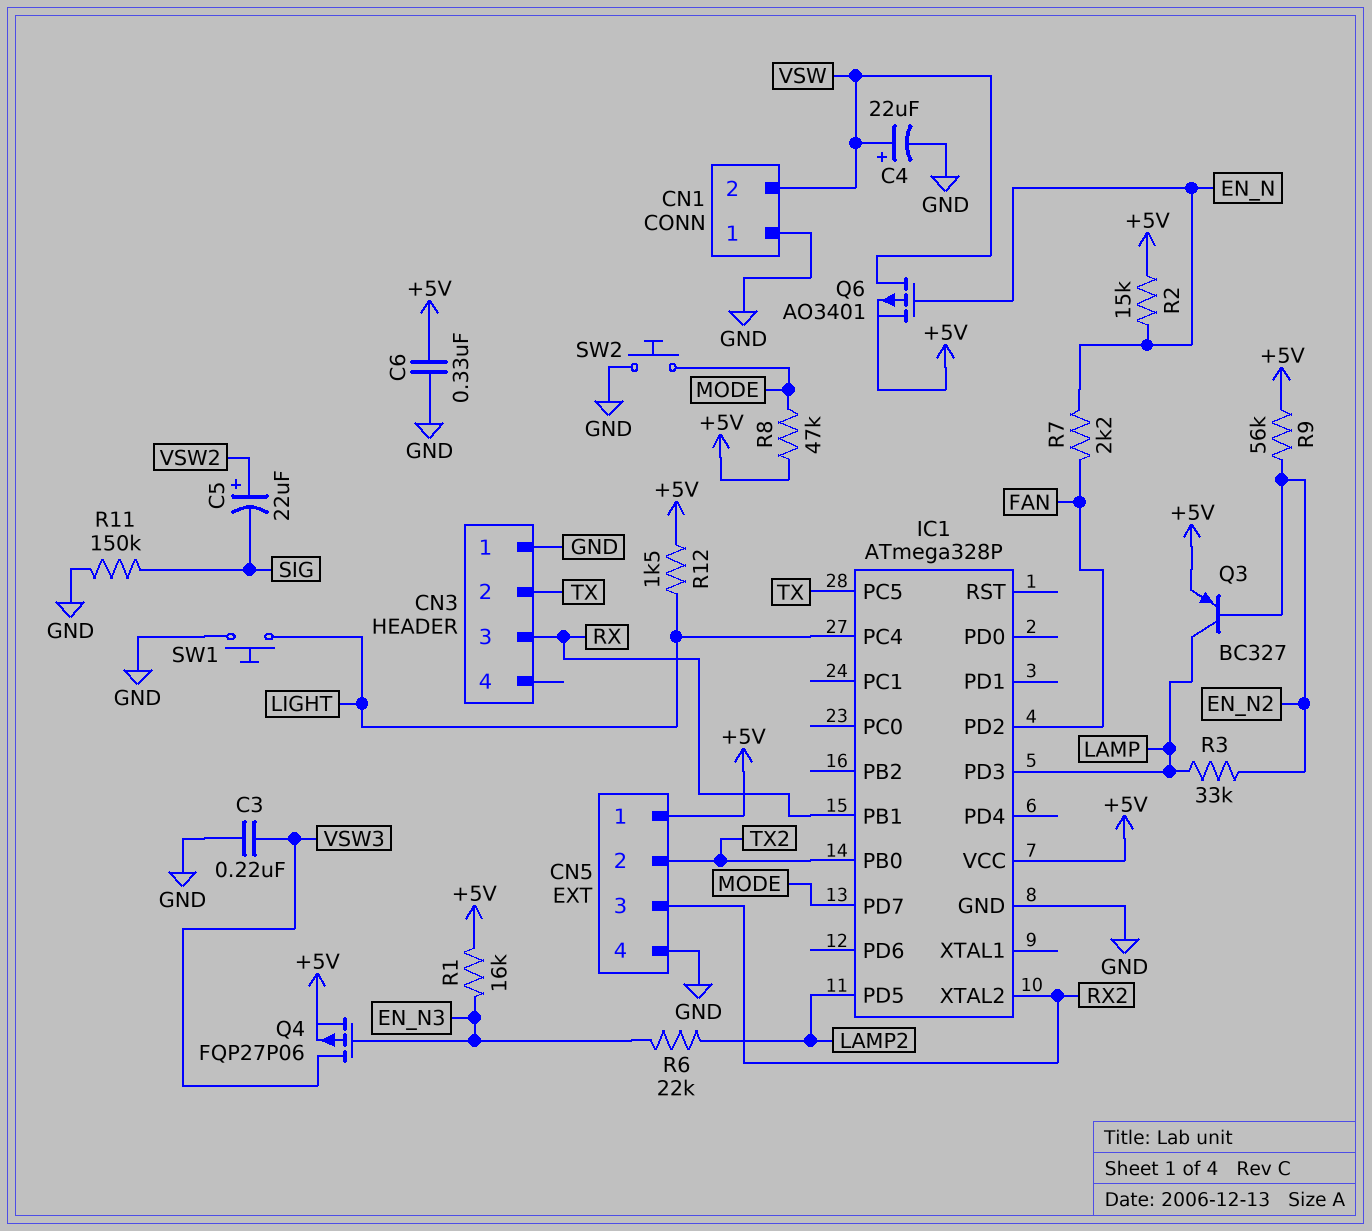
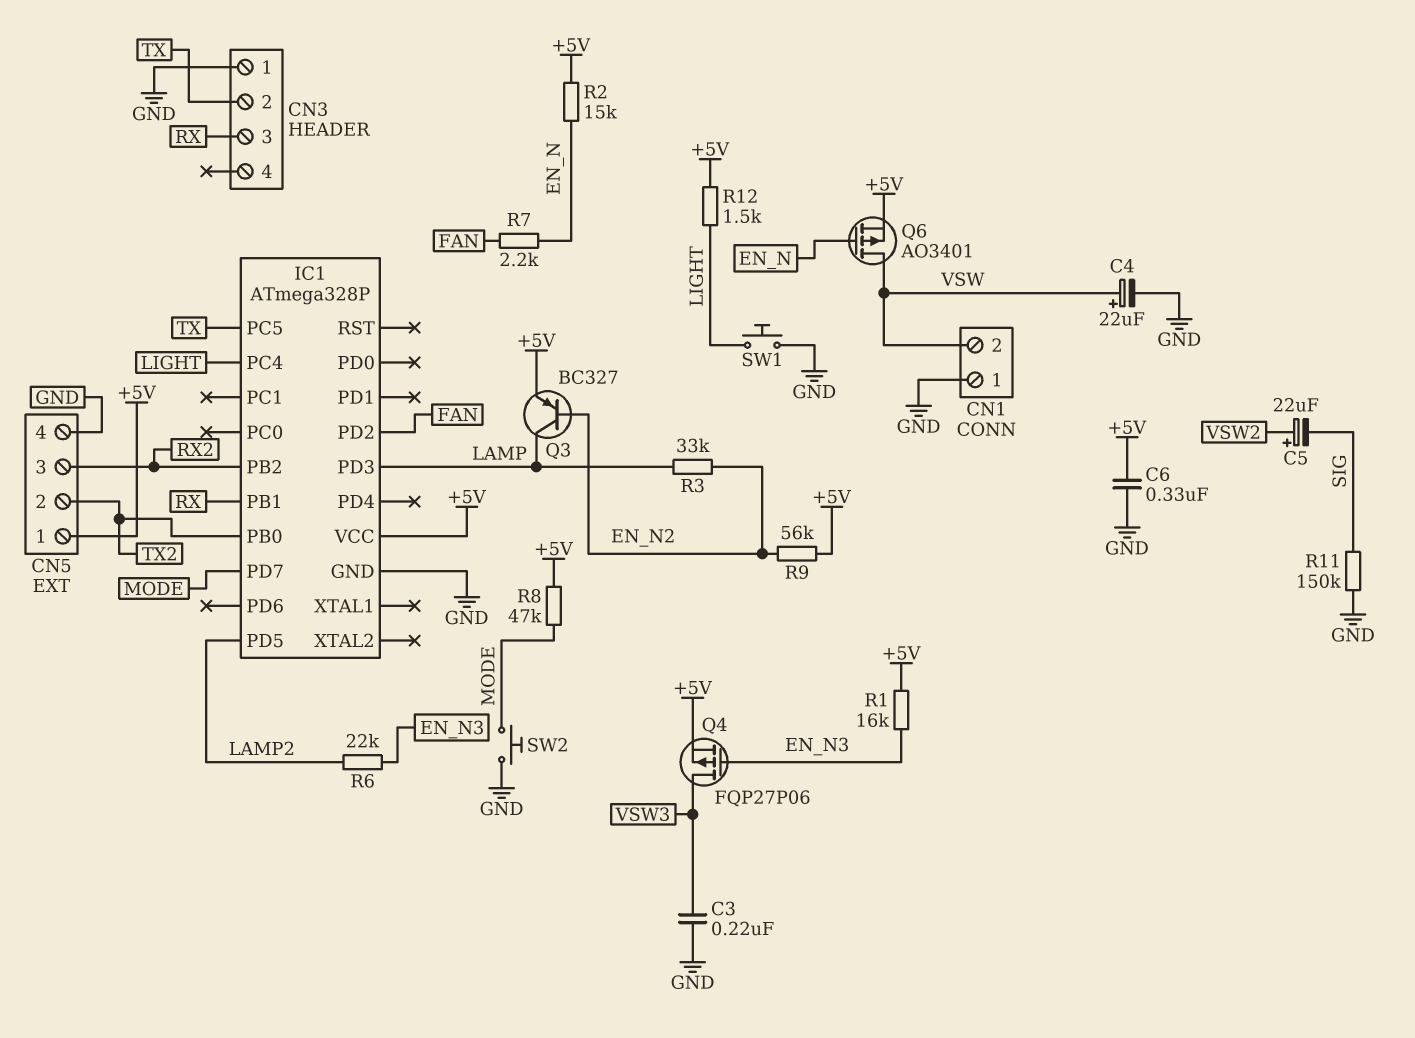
IC1 pin PB2: none -> RX2
IC1 pin XTAL2: RX2 -> none

